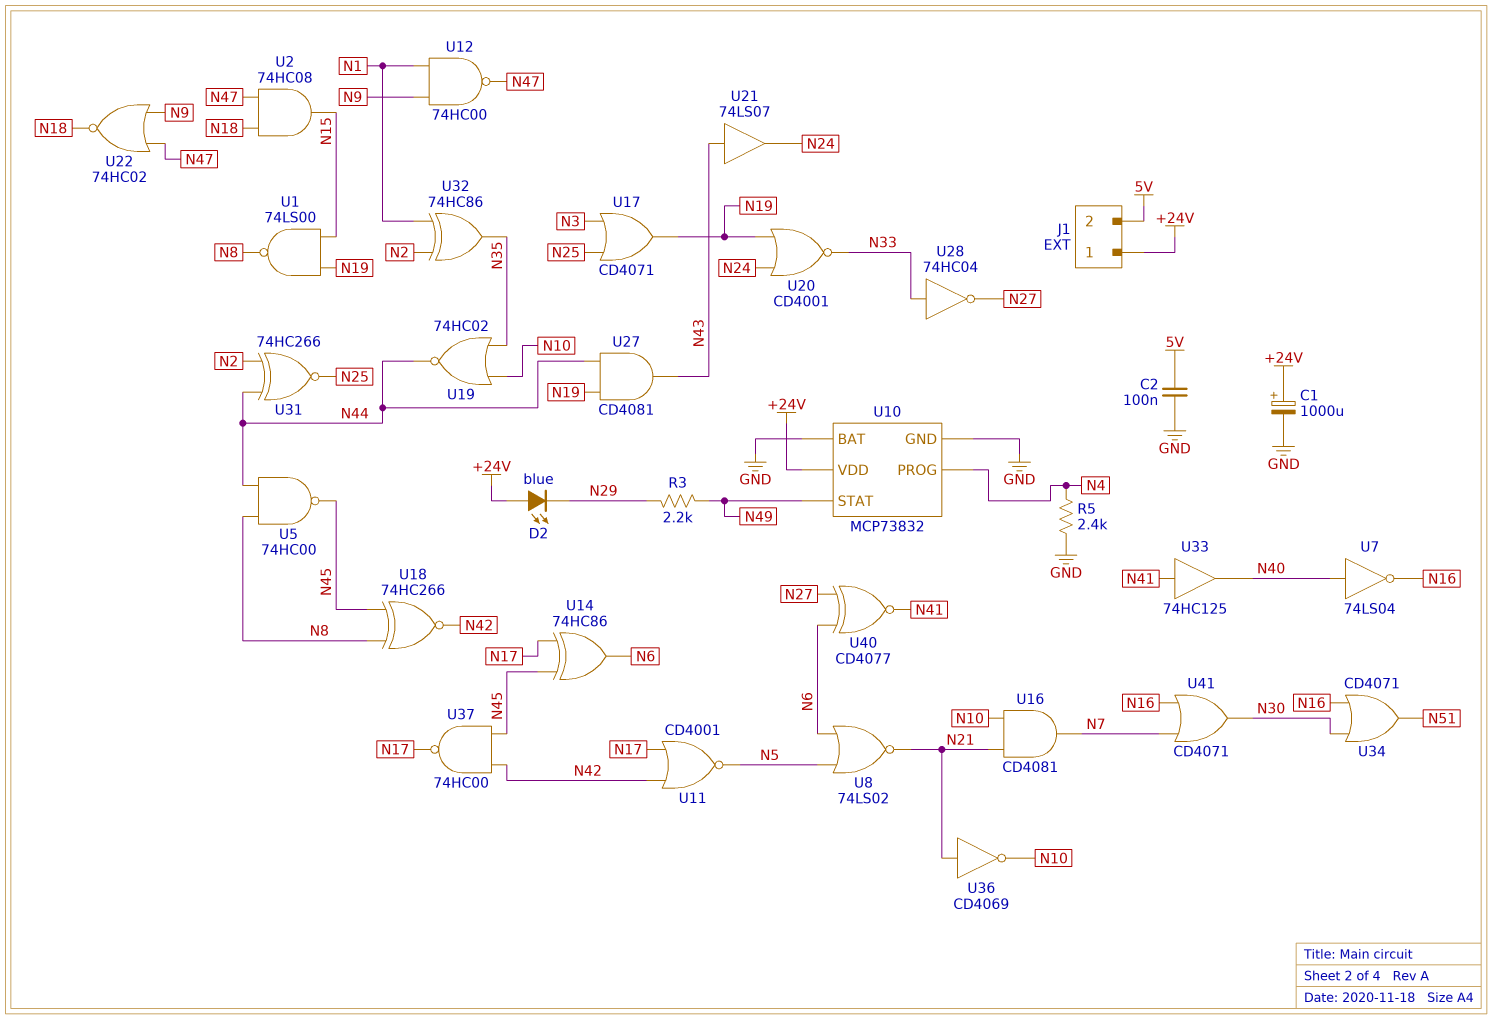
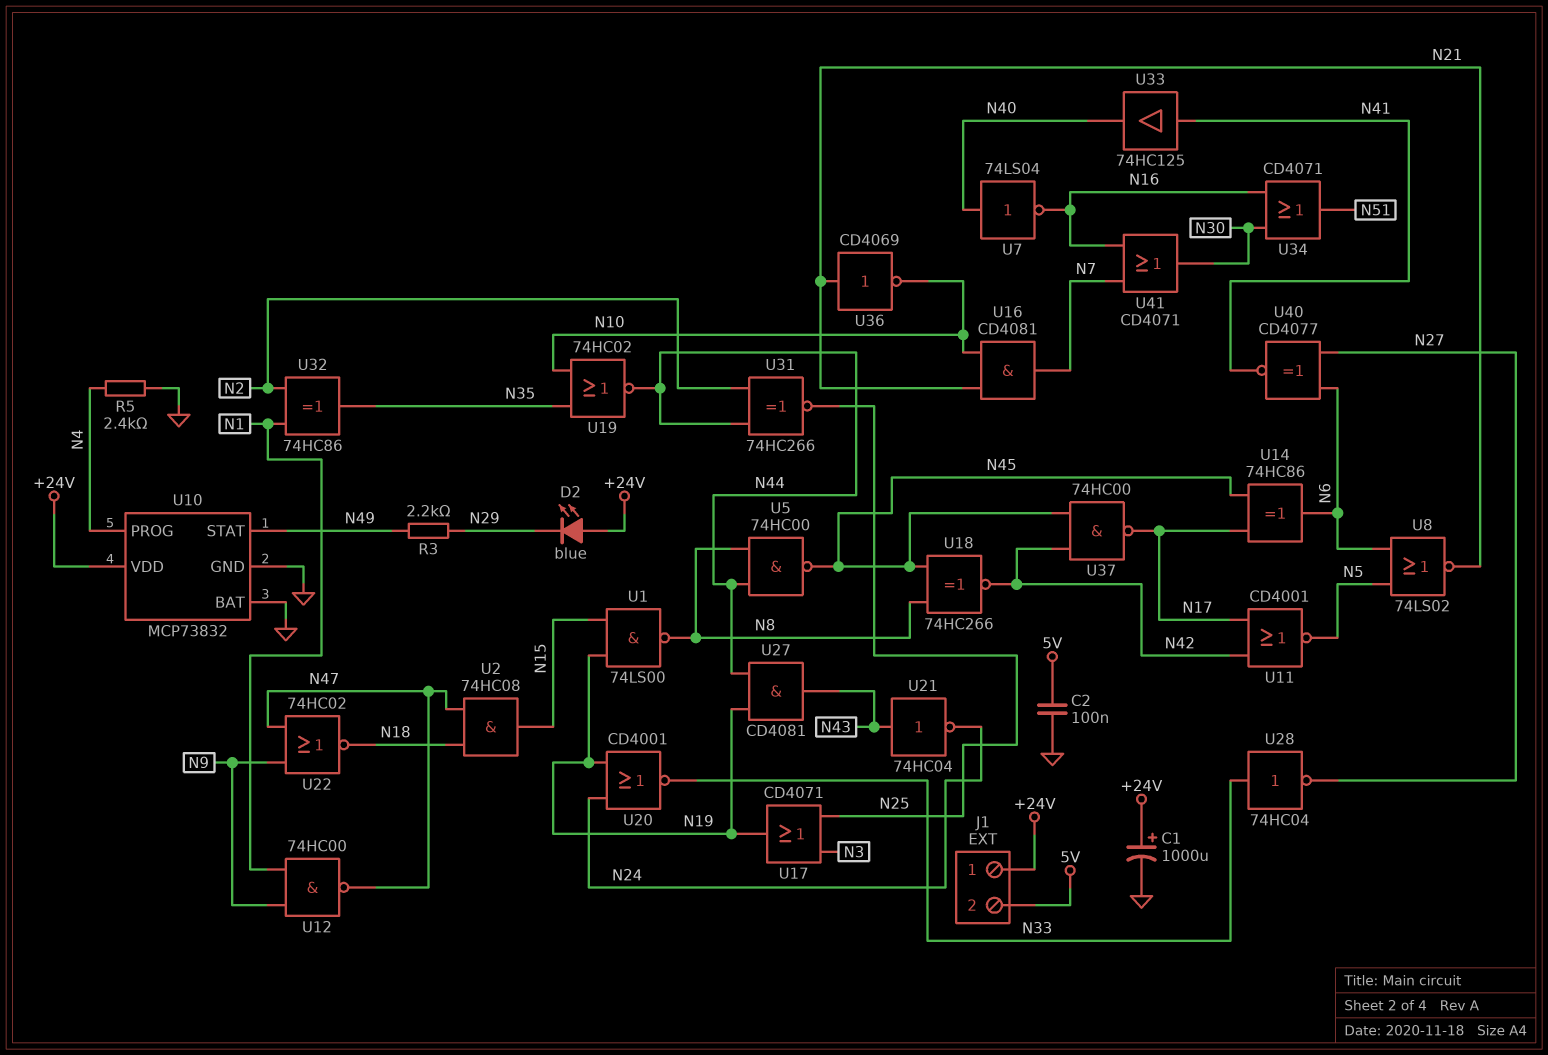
U21: buffer 74LS07 (in N43, out N24) -> NOT 74HC04 (in N43, out N24)

